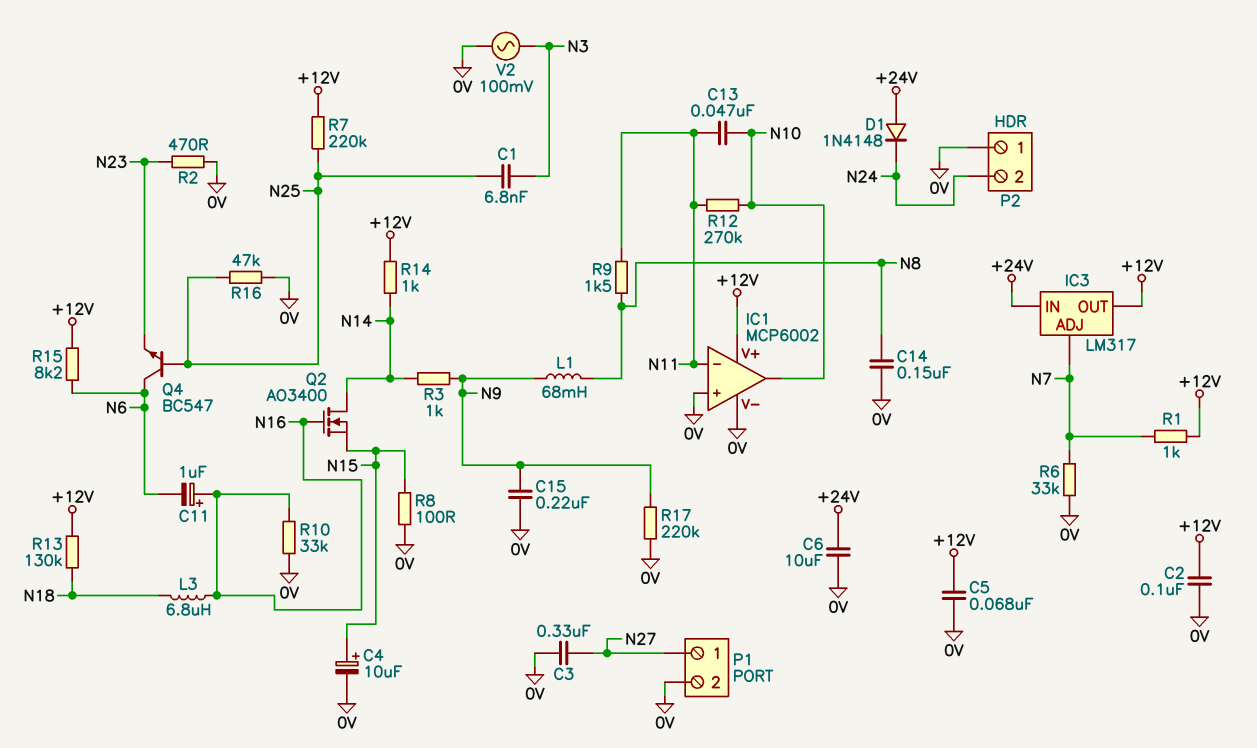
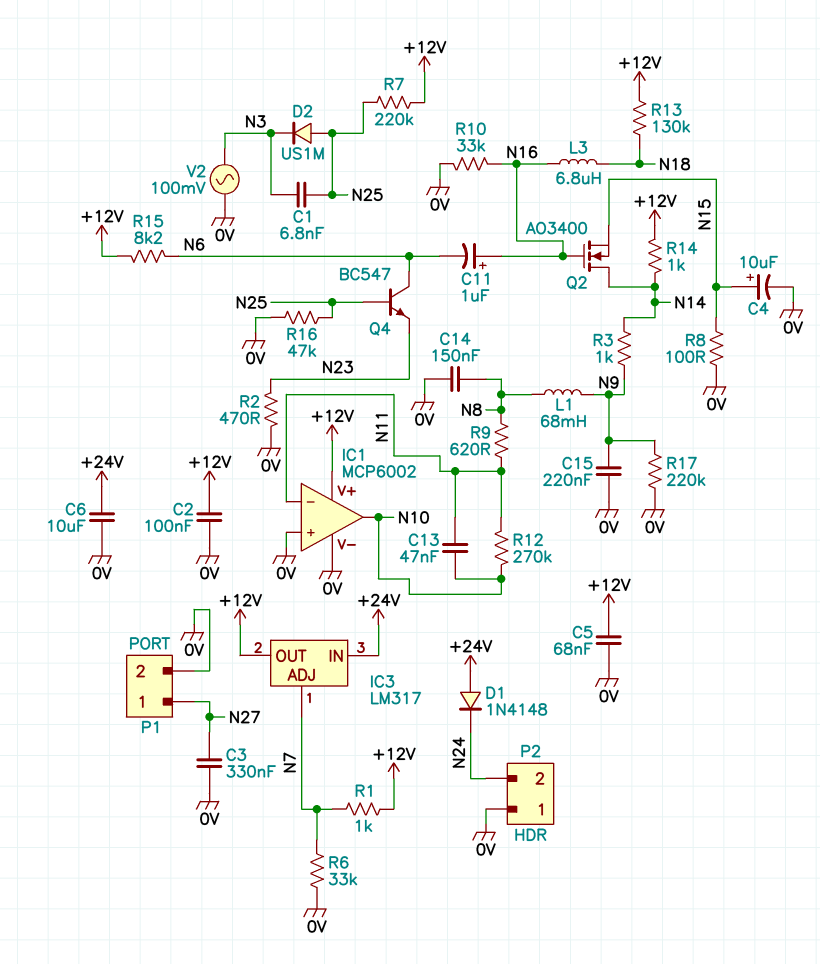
D2: none -> diode US1M (A N25, K N3)
R9: 1.5k (N8, N11) -> 620 (N8, N11)

